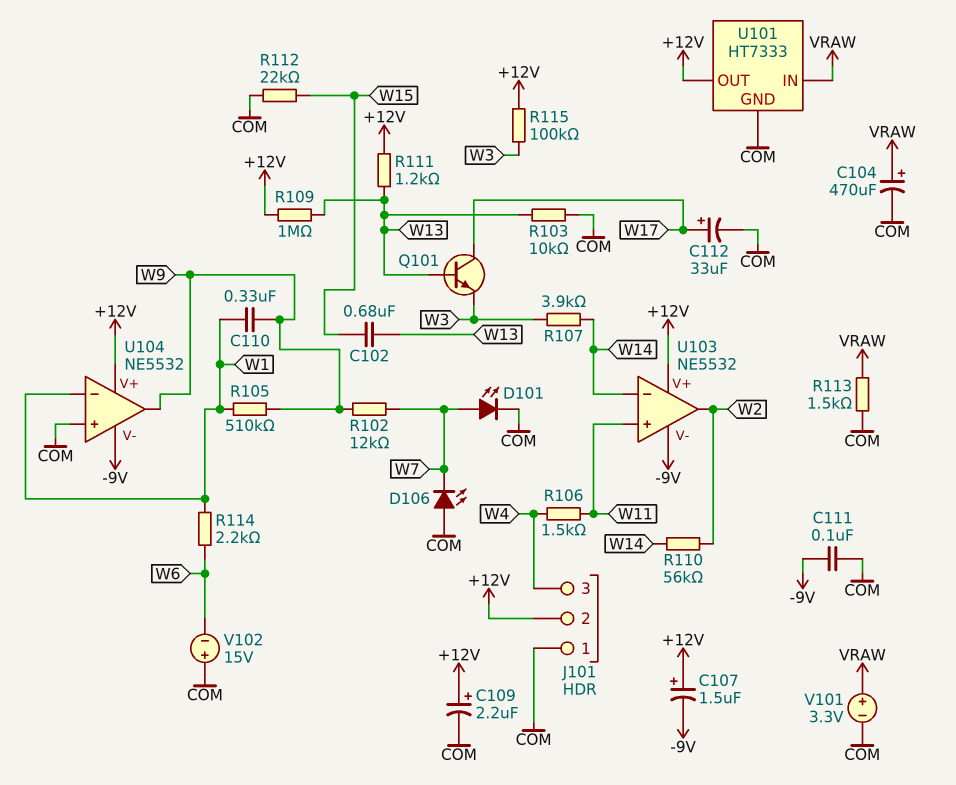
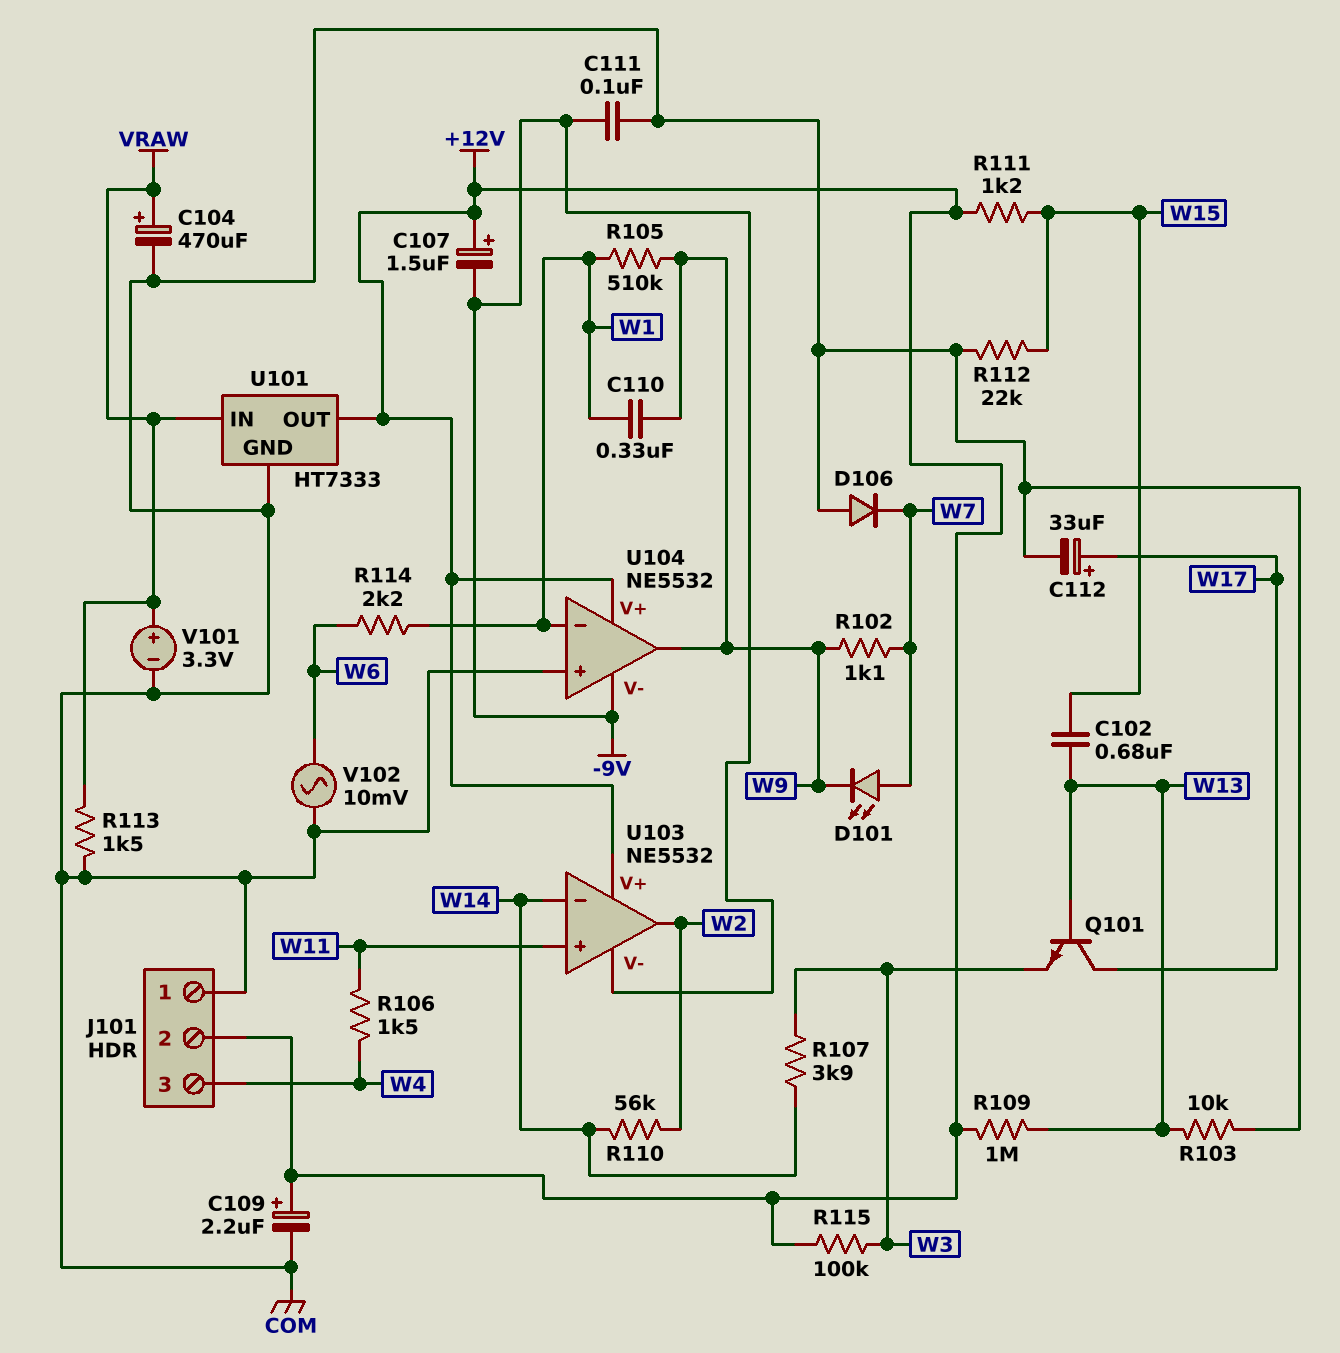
D101: LED (A W7, K COM) -> LED (A W7, K W9)
D106: LED (A COM, K W7) -> diode (A COM, K W7)
R102: 12k (W7, W9) -> 1.1k (W7, W9)
R111: 1.2k (+12V, W13) -> 1.2k (+12V, W15)
V102: 15V (plus COM, minus W6) -> AC 10mV (COM, W6)

